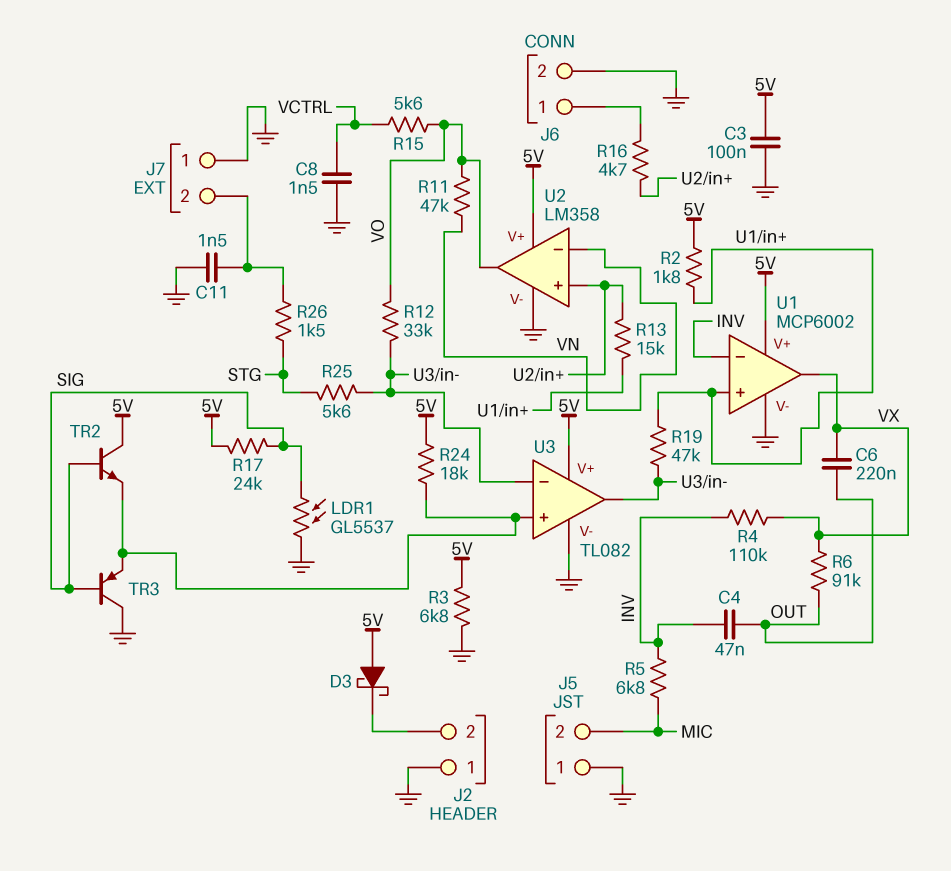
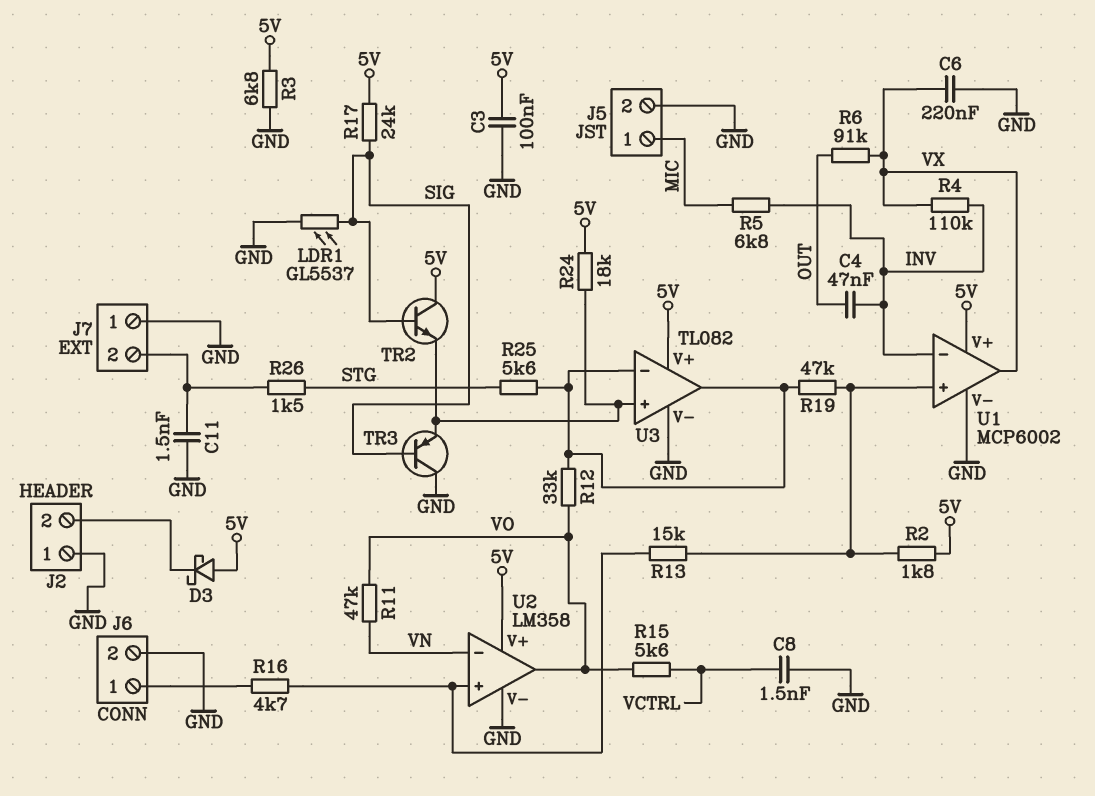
C6: 220nF (OUT, VX) -> 220nF (GND, VX)
J5 pin 1: GND -> MIC
J5 pin 2: MIC -> GND

